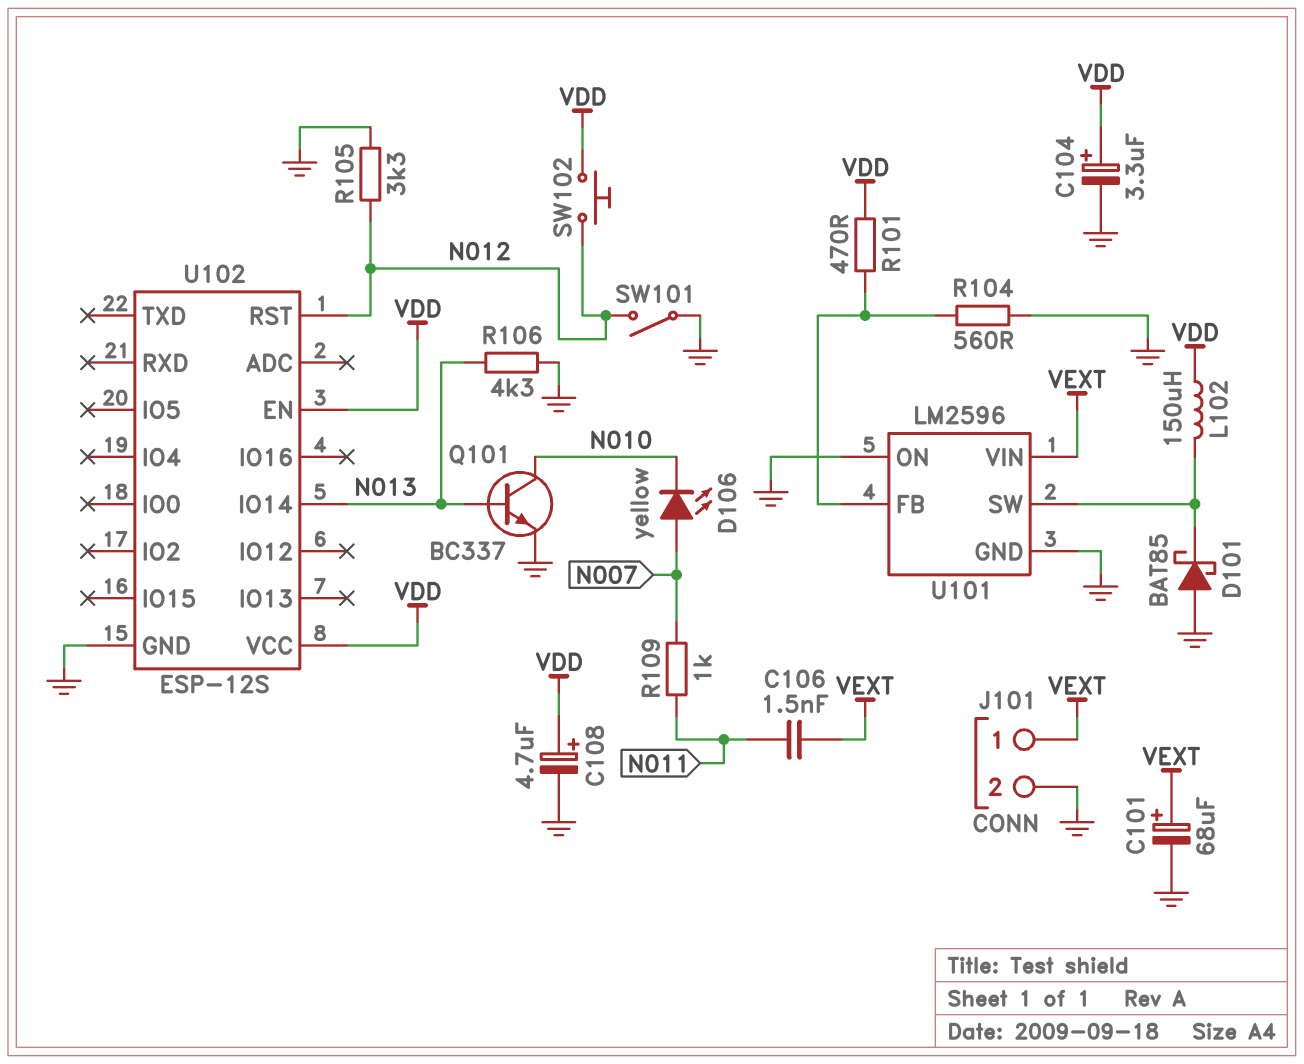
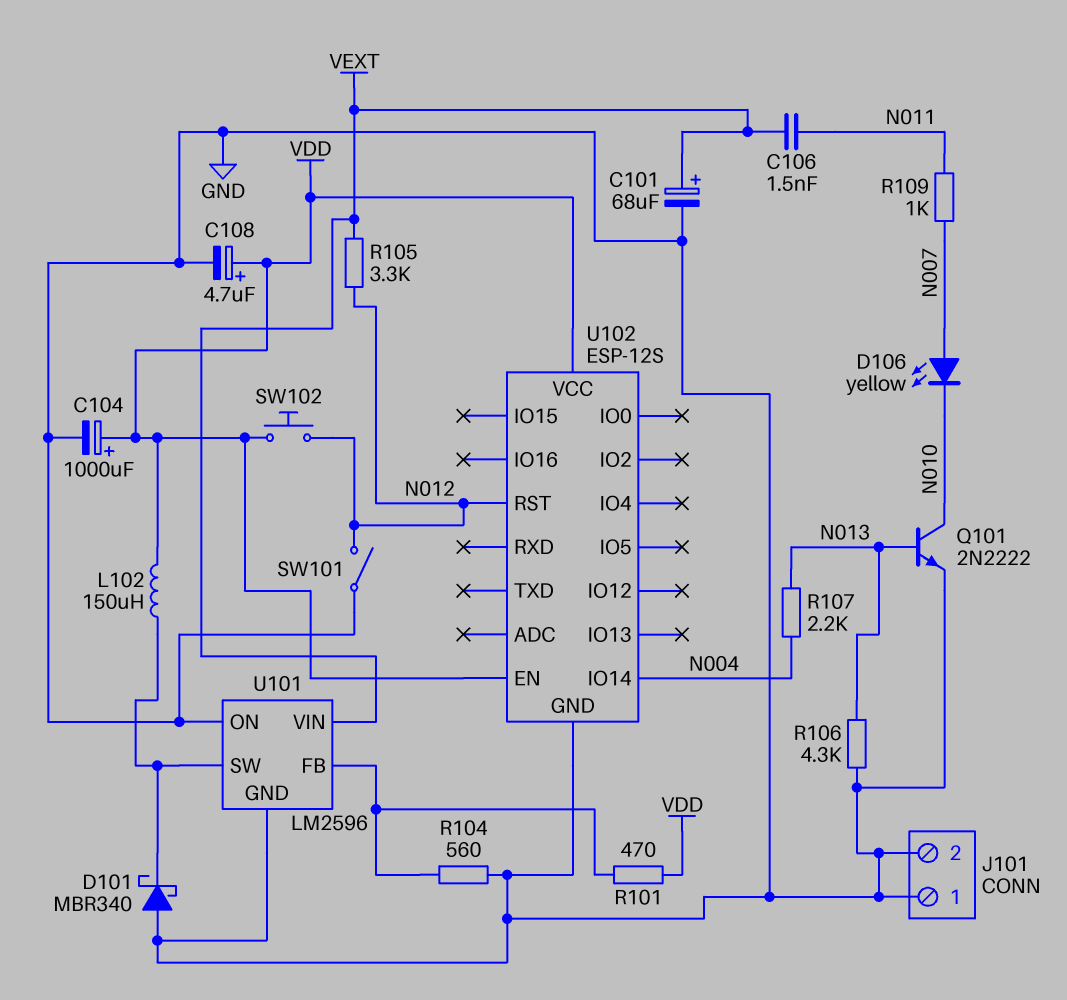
C104: 3.3uF (plus VDD, minus GND) -> 1000uF (plus VDD, minus GND)
D101: schottky BAT85 (A GND, K U101/SW) -> schottky MBR340 (A GND, K U101/SW)
J101 pin 1: VEXT -> GND
Q101: NPN BC337 (B N013, C N010, E GND) -> NPN 2N2222 (B N013, C N010, E GND)
R105: 3.3k (GND, N012) -> 3.3k (N012, VEXT)
R107: none -> 2.2k (N004, N013)
U102 pin IO14: N013 -> N004

